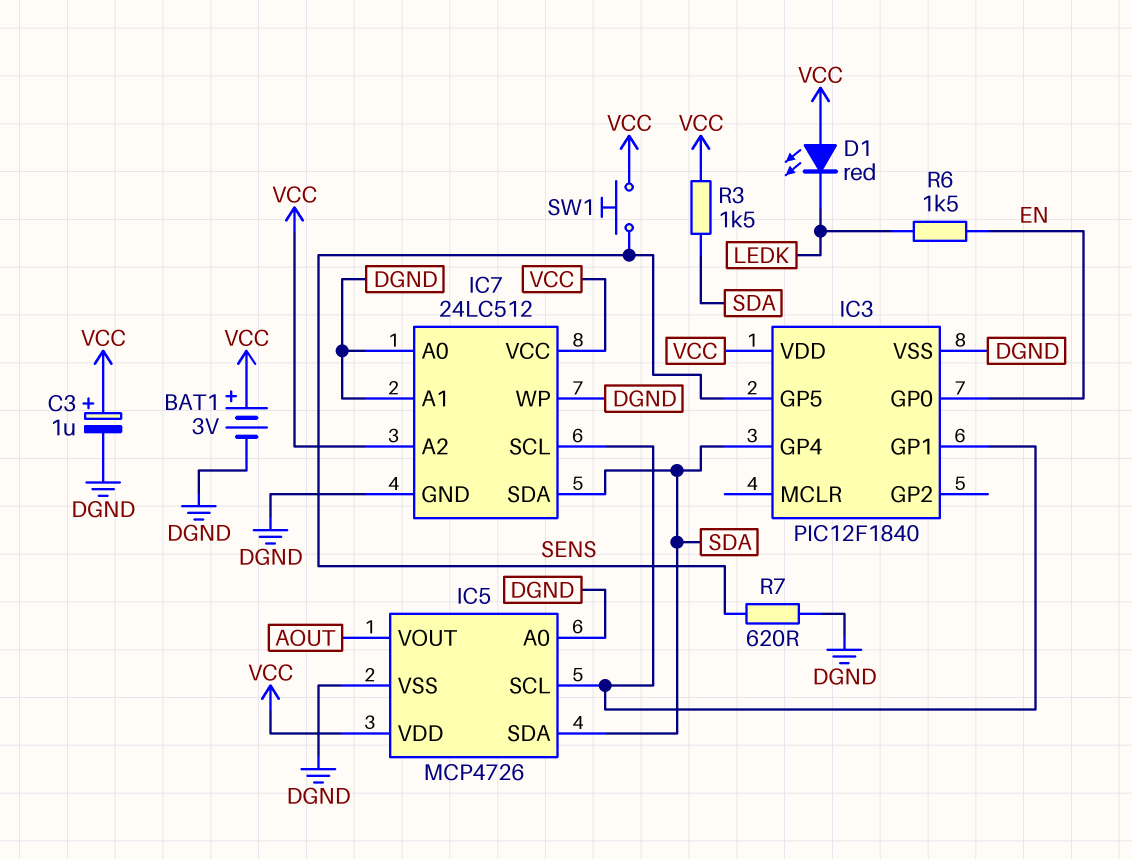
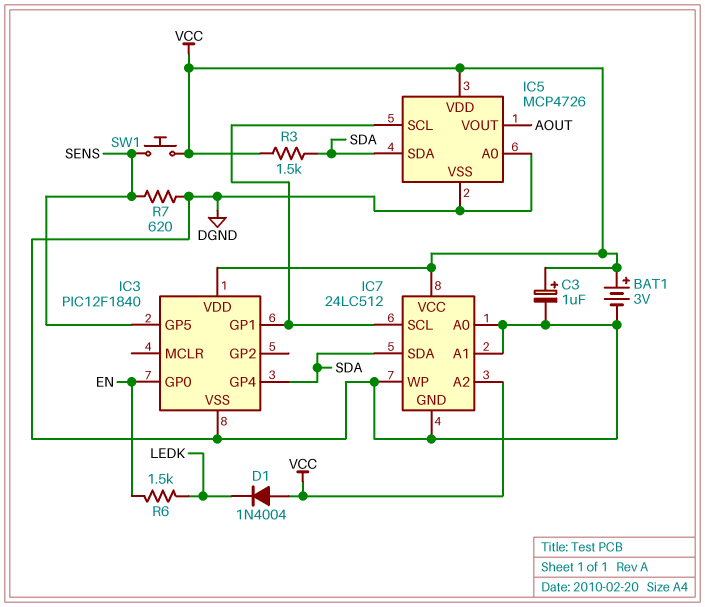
D1: LED red (A VCC, K LEDK) -> diode 1N4004 (A VCC, K LEDK)

